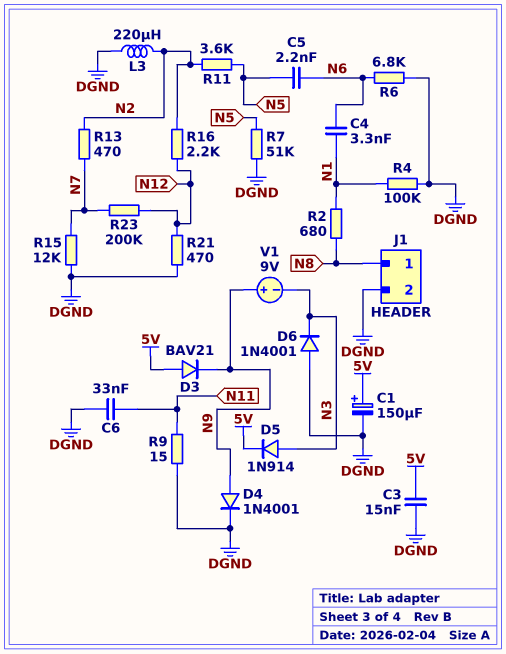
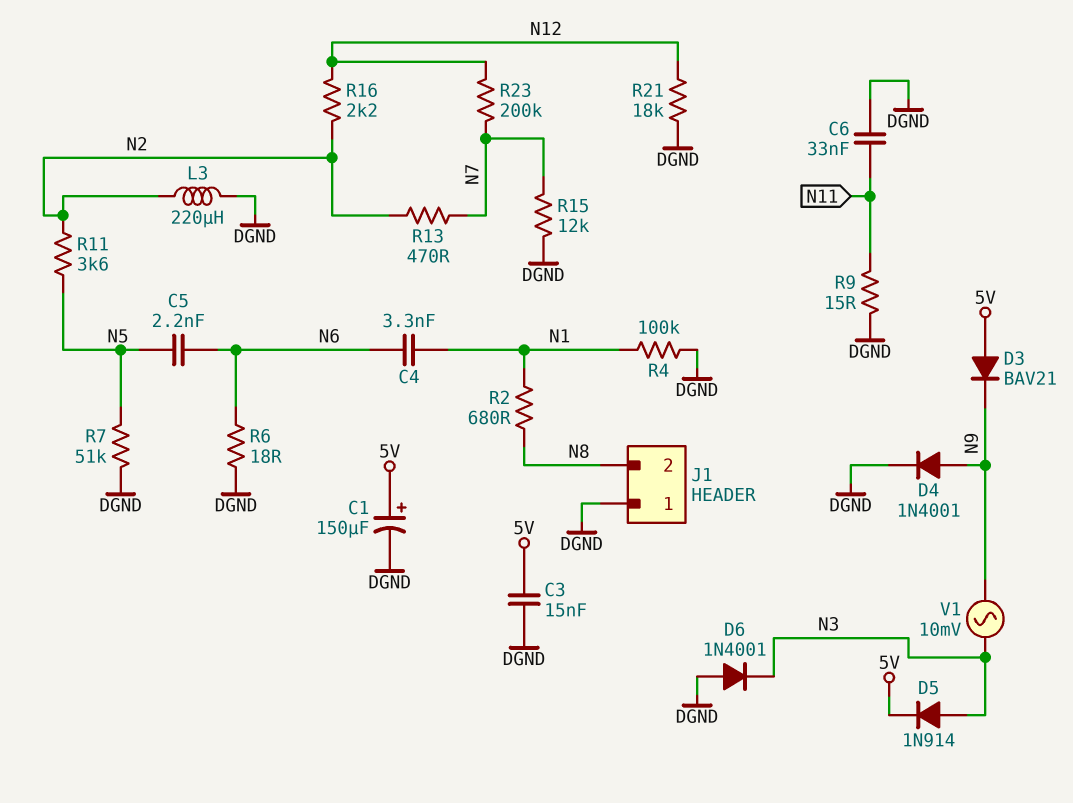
J1 pin 1: N8 -> DGND
J1 pin 2: DGND -> N8
R6: 6.8k (DGND, N6) -> 18 (DGND, N6)
R21: 470 (DGND, N12) -> 18k (DGND, N12)
V1: 9V (plus N9, minus N3) -> AC 10mV (N3, N9)

